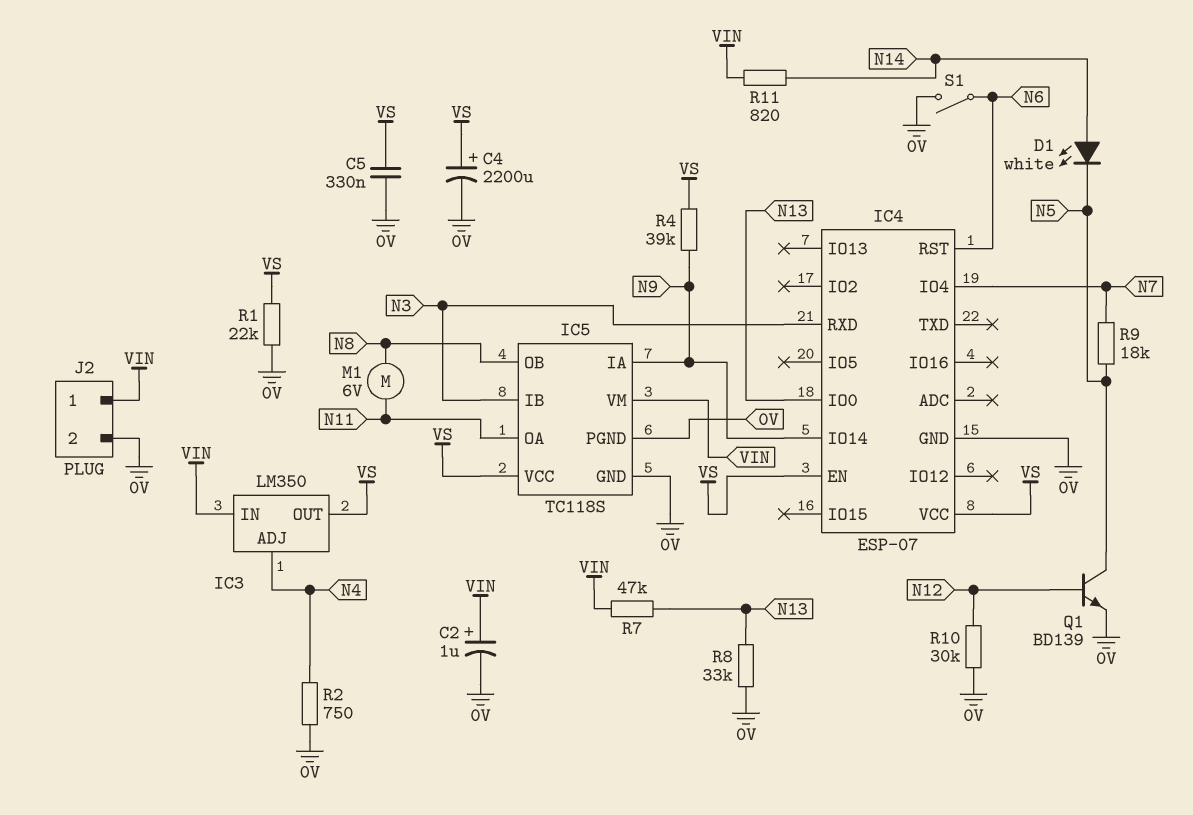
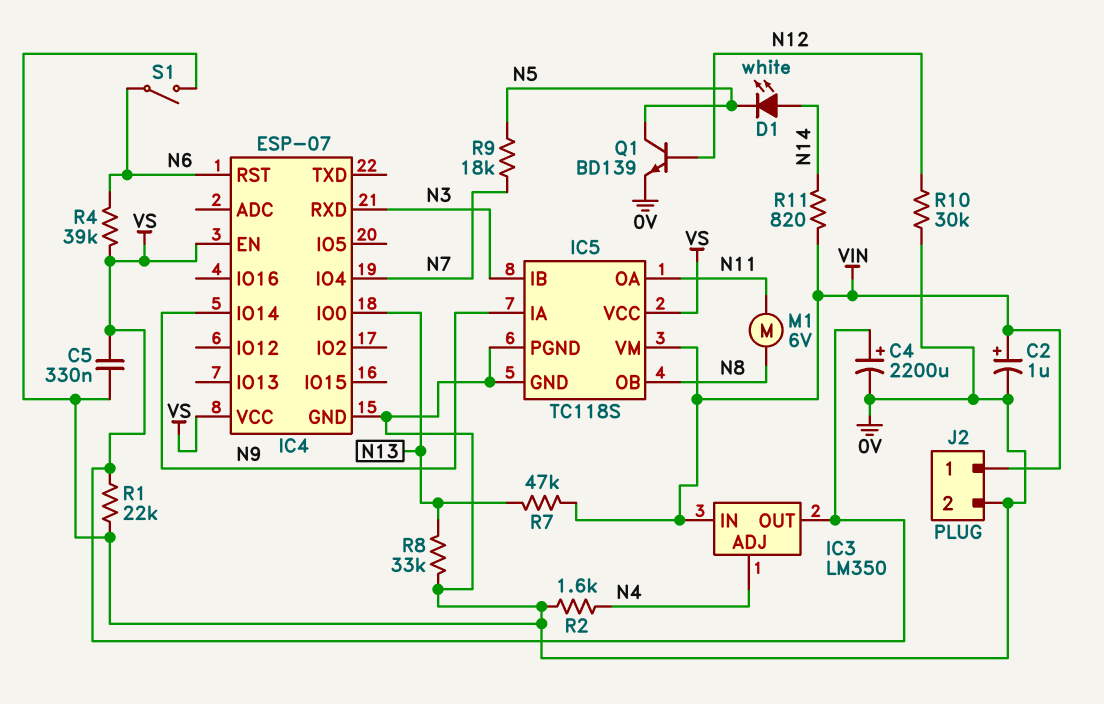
R2: 750 (0V, N4) -> 1.6k (0V, N4)
R4: 39k (N9, VS) -> 39k (N6, VS)

